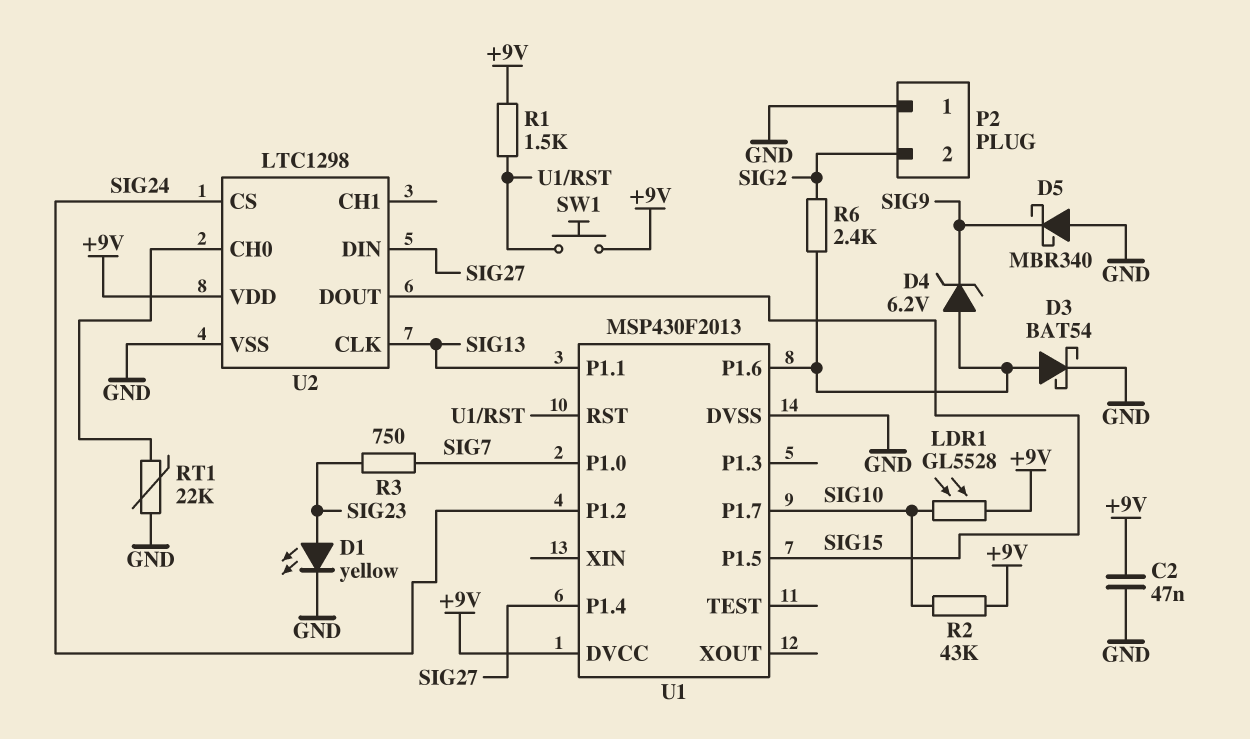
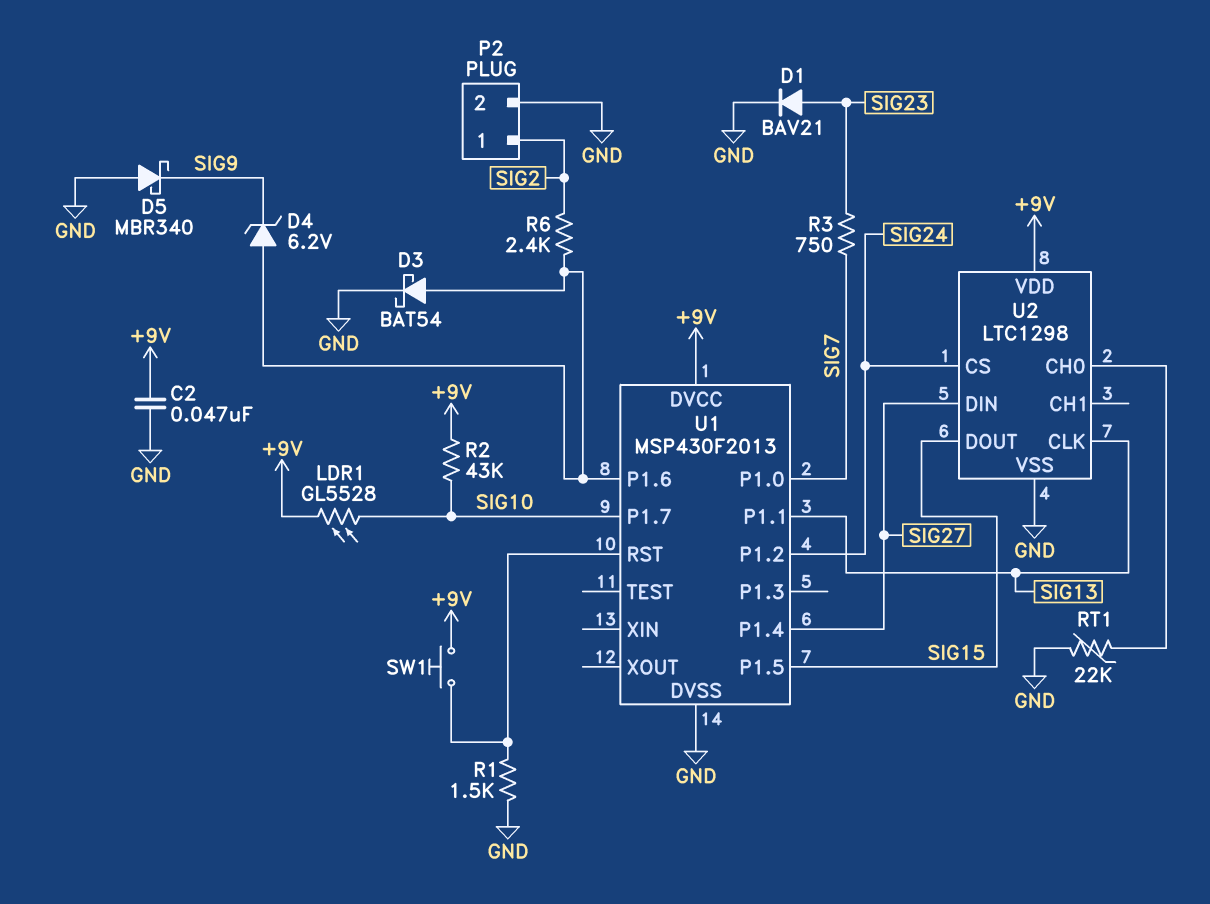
D1: LED yellow (A SIG23, K GND) -> diode BAV21 (A SIG23, K GND)
P2 pin 1: GND -> SIG2
P2 pin 2: SIG2 -> GND
R1: 1.5k (+9V, U1/RST) -> 1.5k (GND, U1/RST)

